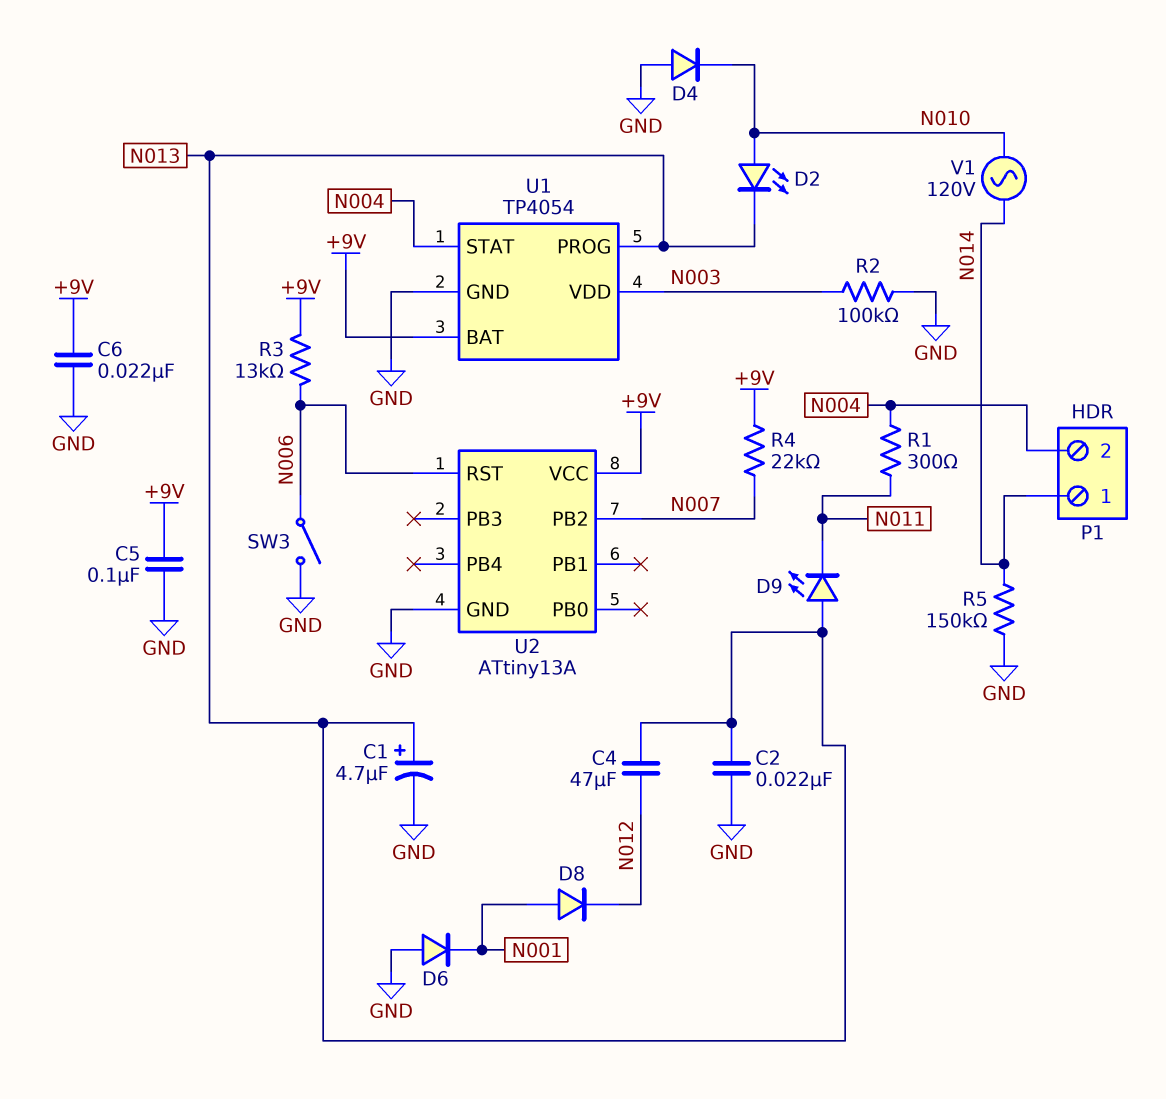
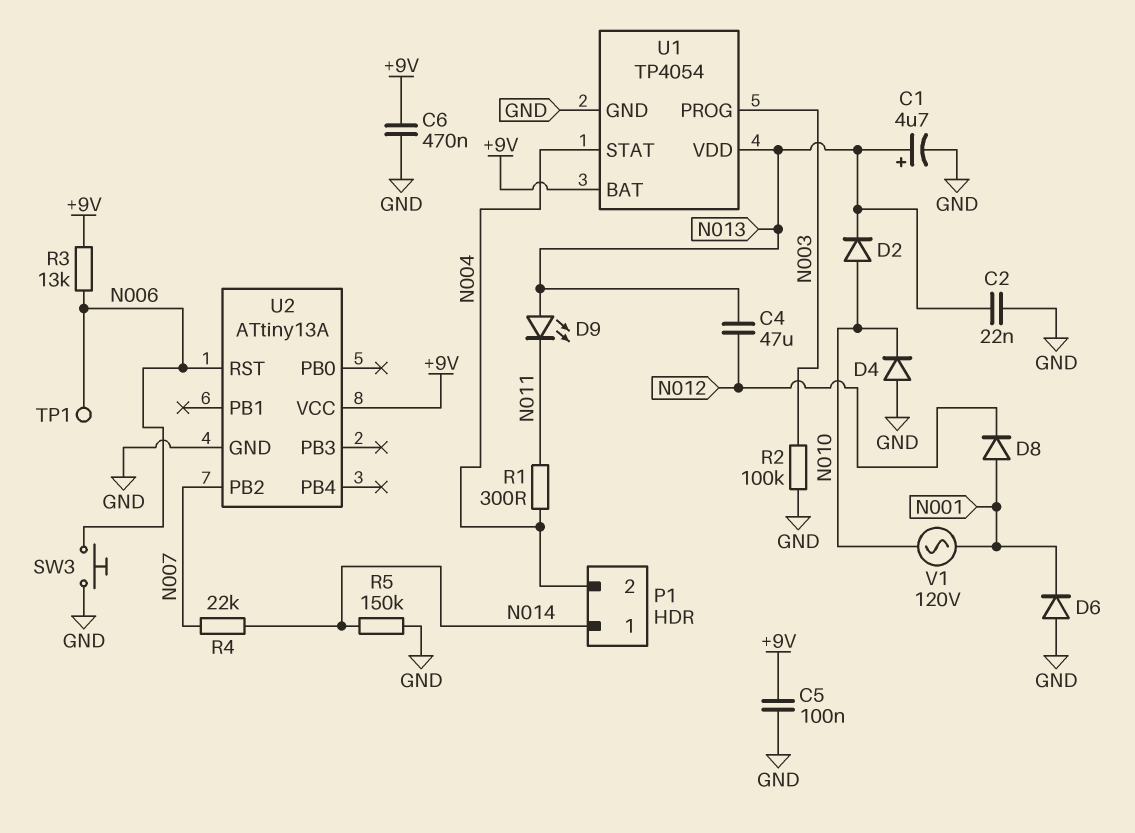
C6: 22nF (+9V, GND) -> 470nF (+9V, GND)
D2: LED (A N010, K N013) -> diode (A N010, K N013)
R4: 22k (+9V, N007) -> 22k (N007, N014)
SW3: switch (GND, N006) -> button (GND, N006)
TP1: none -> test point (N006)
U1 pin PROG: N013 -> N003
U1 pin VDD: N003 -> N013
V1: AC 120V (N010, N014) -> AC 120V (N001, N010)

